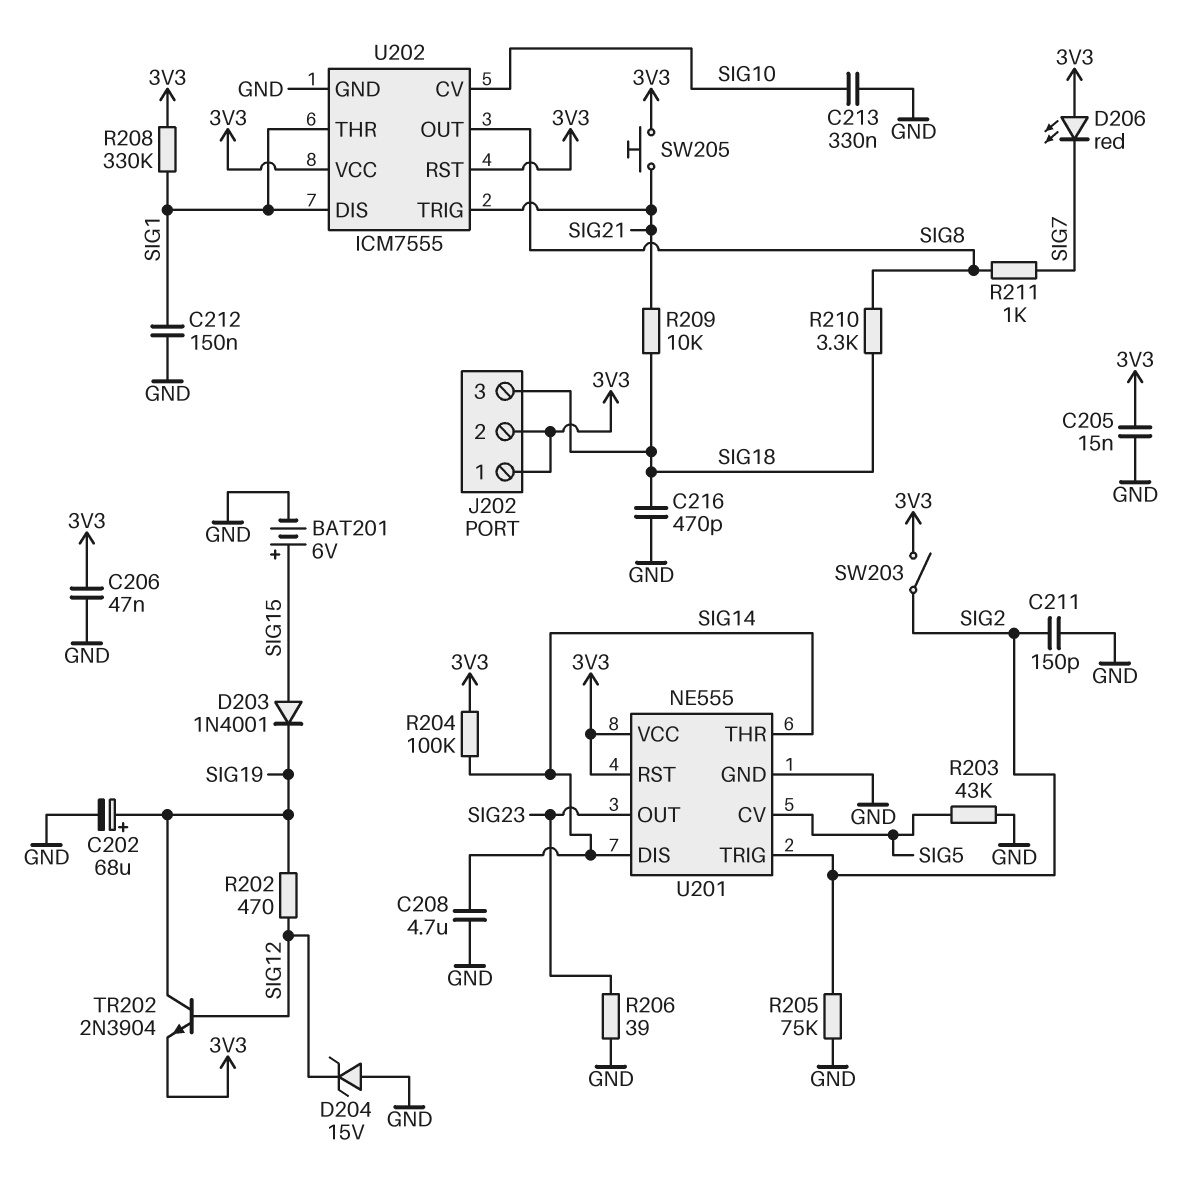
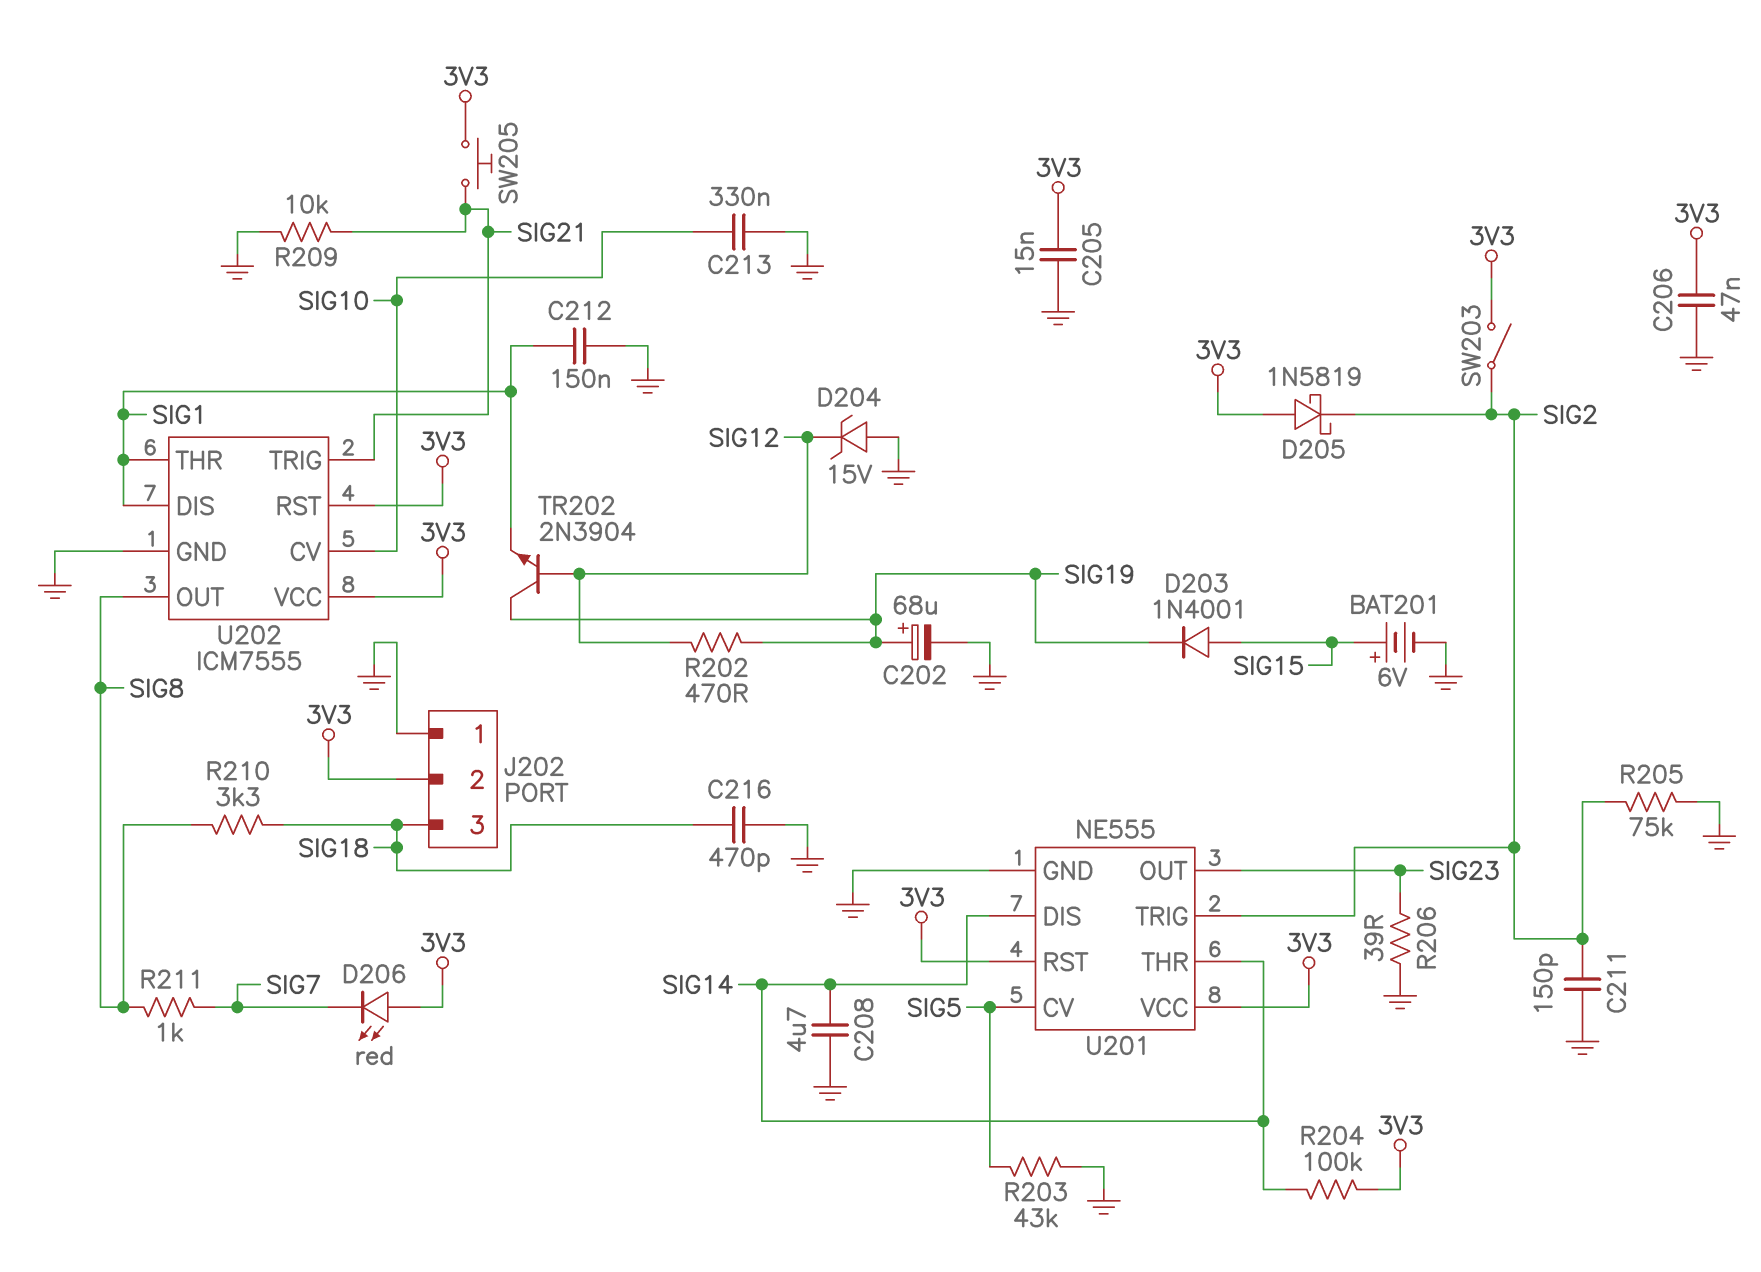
D205: none -> schottky 1N5819 (A 3V3, K SIG2)
J202 pin 1: 3V3 -> GND
R208: 330k (3V3, SIG1) -> none
R209: 10k (SIG18, SIG21) -> 10k (GND, SIG21)
TR202: NPN 2N3904 (B SIG12, C SIG19, E 3V3) -> NPN 2N3904 (B SIG12, C SIG19, E SIG1)

